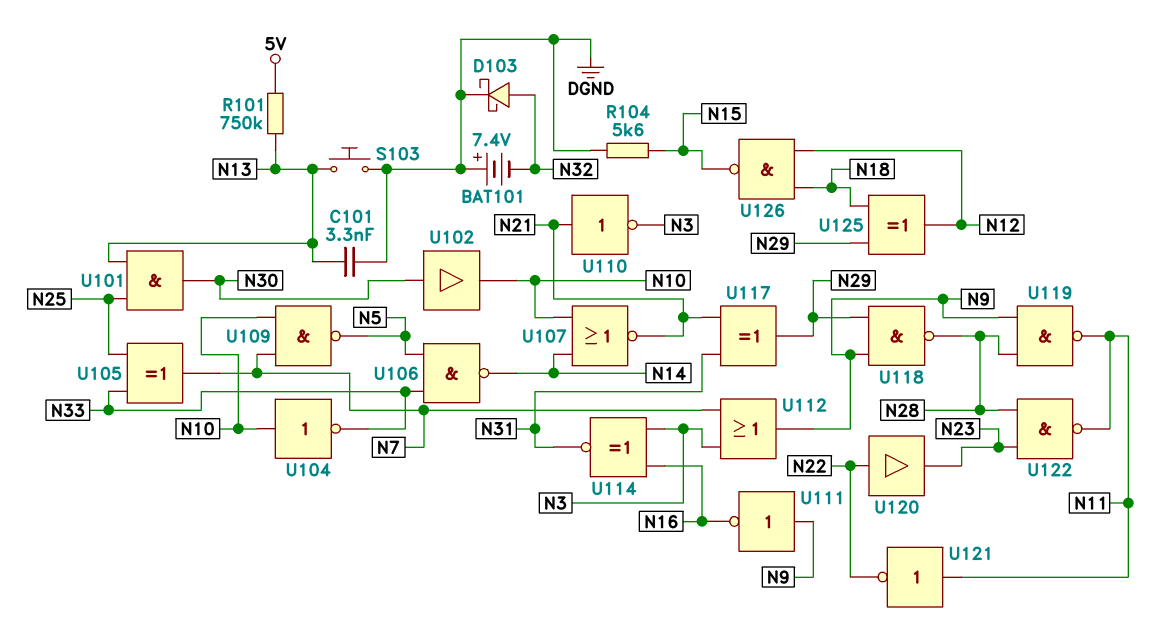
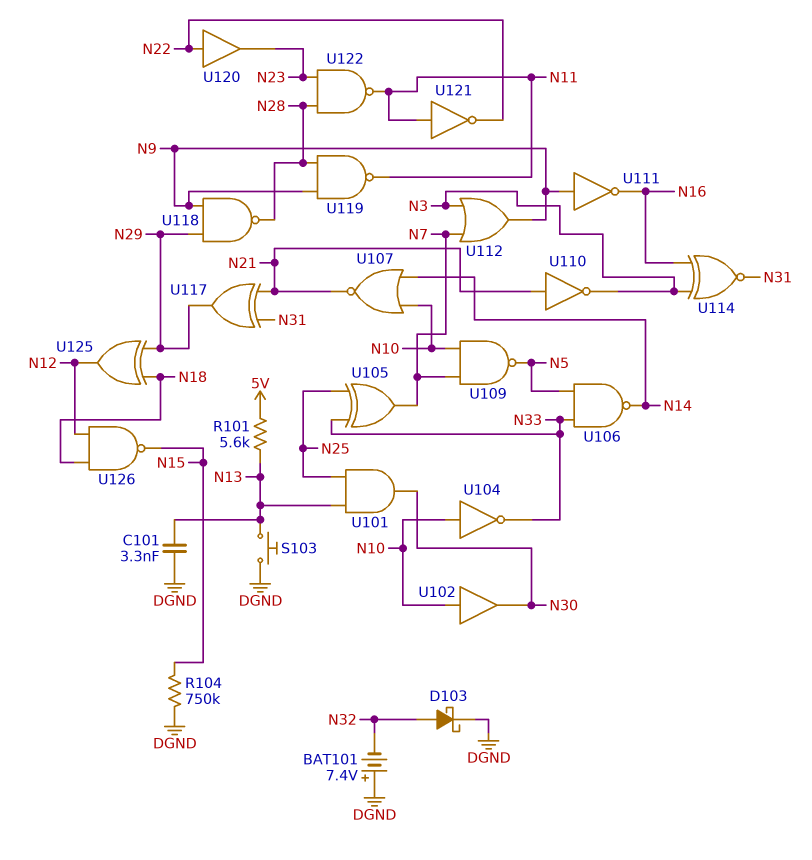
R101: 750k (5V, N13) -> 5.6k (5V, N13)
R104: 5.6k (DGND, N15) -> 750k (DGND, N15)
U102: buffer (in N30, out N10) -> buffer (in N10, out N30)

